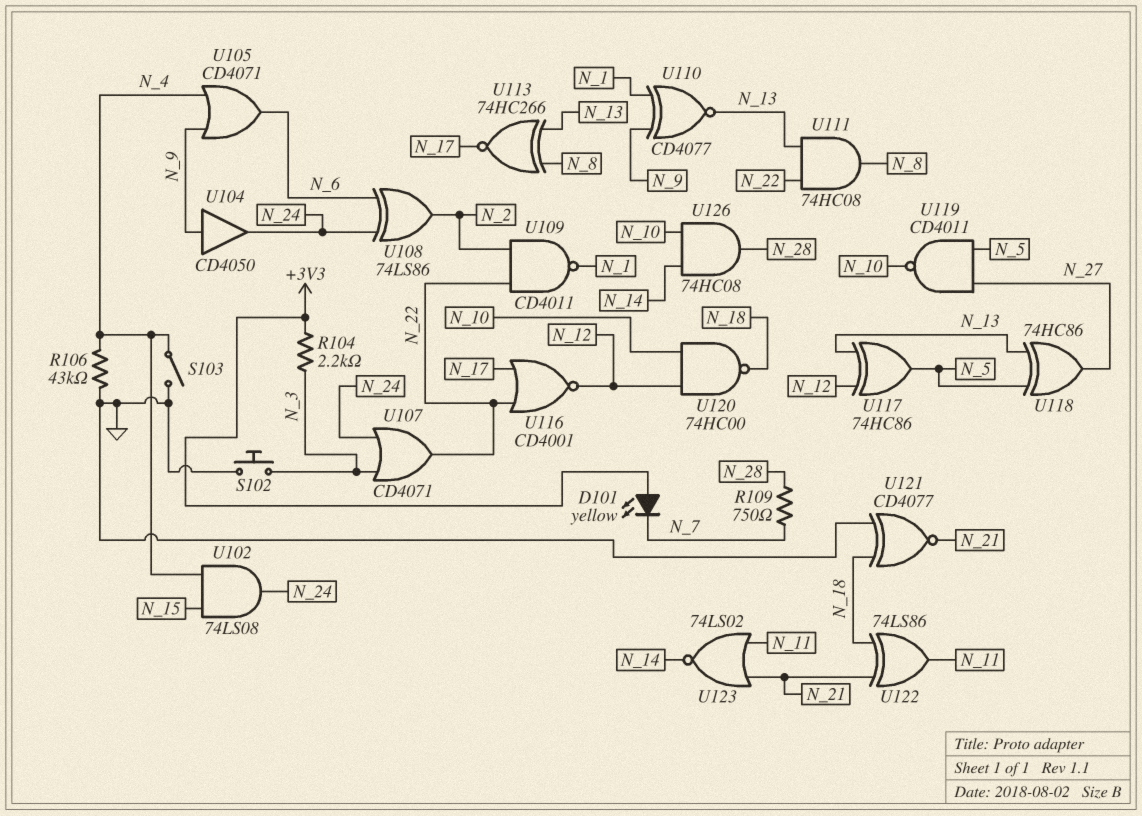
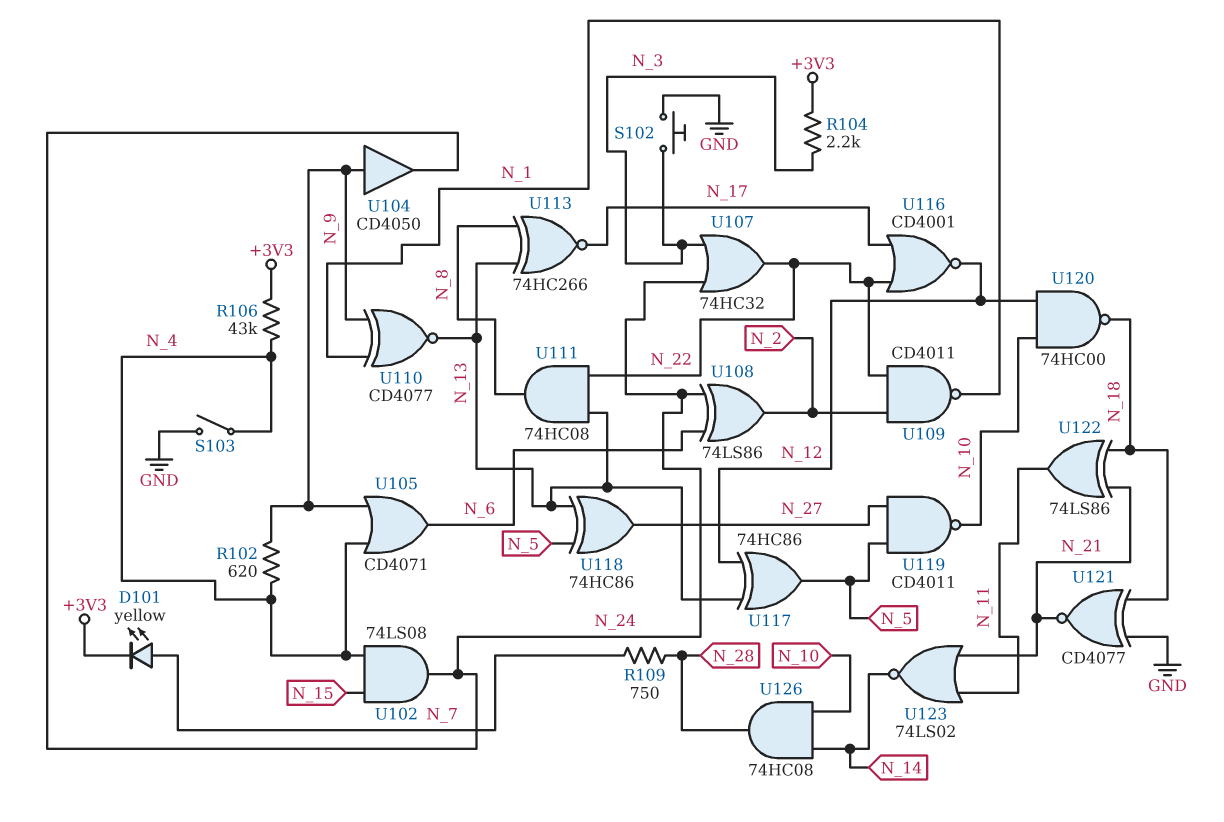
D101: LED yellow (A +3V3, K N_7) -> LED yellow (A N_7, K +3V3)
R102: none -> 620 (N_4, N_9)
R106: 43k (GND, N_4) -> 43k (+3V3, N_4)
U107: OR CD4071 (in N_3, in N_24, out N_22) -> OR 74HC32 (in N_3, in N_24, out N_22)

